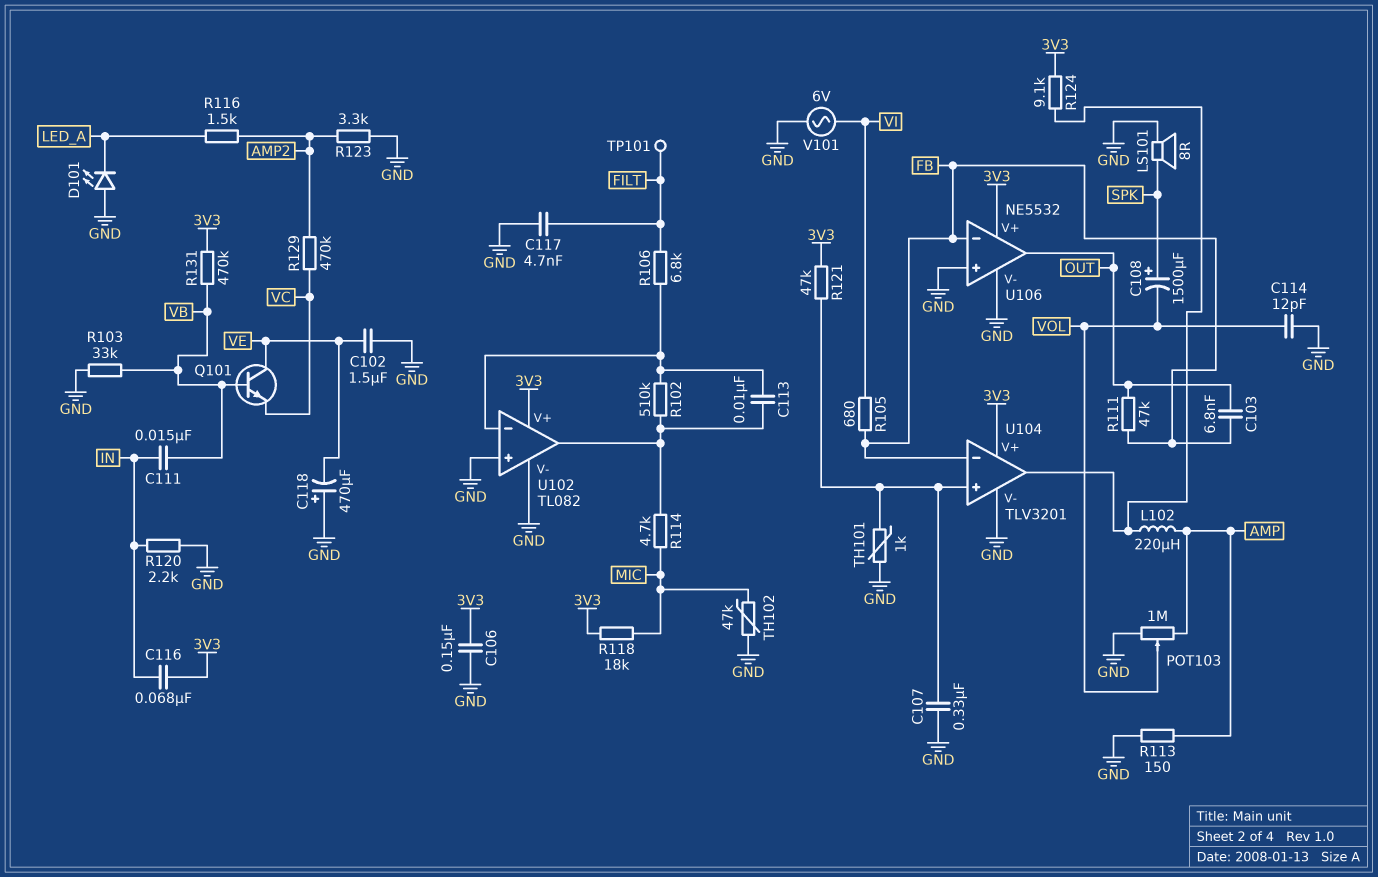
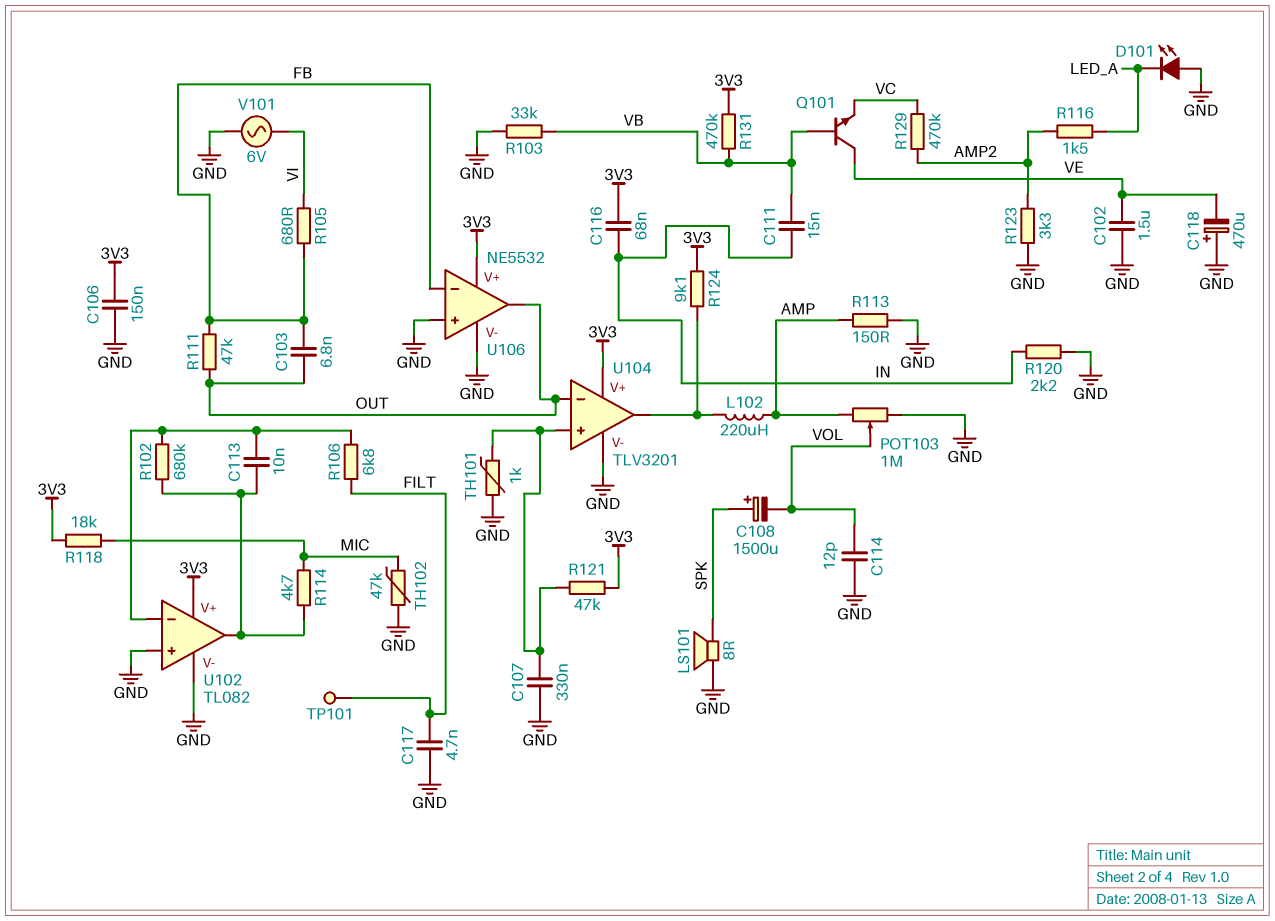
R102: 510k (U102/in-, U102/out) -> 680k (U102/in-, U102/out)
U104 pin in-: FB -> OUT

